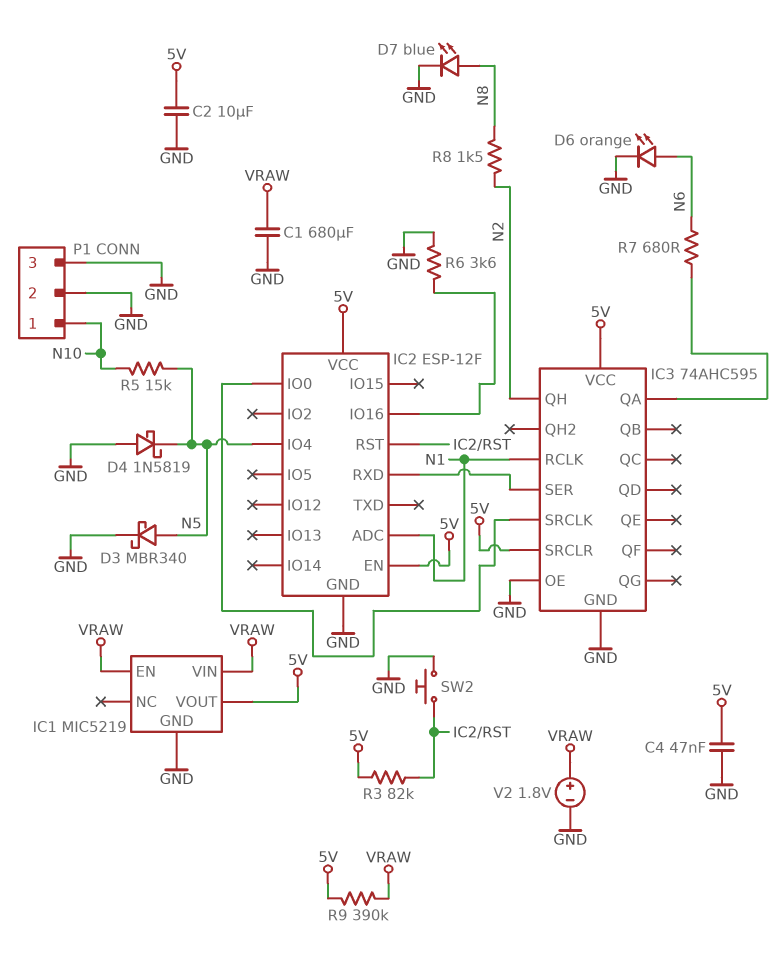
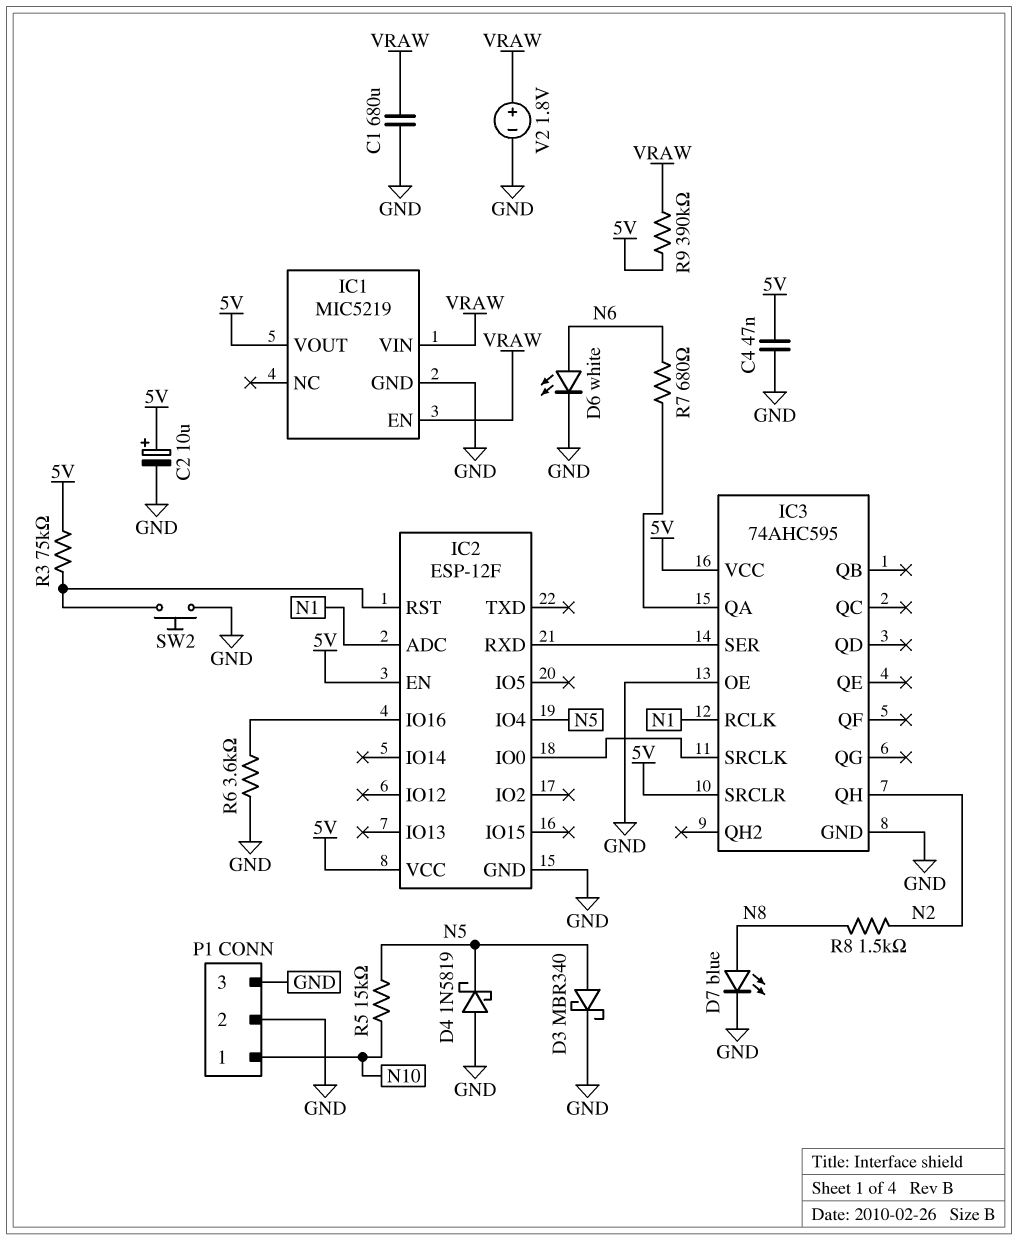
C2: 10uF (5V, GND) -> 10uF (plus 5V, minus GND)
D6: LED orange (A N6, K GND) -> LED white (A N6, K GND)
R3: 82k (5V, IC2/RST) -> 75k (5V, IC2/RST)

